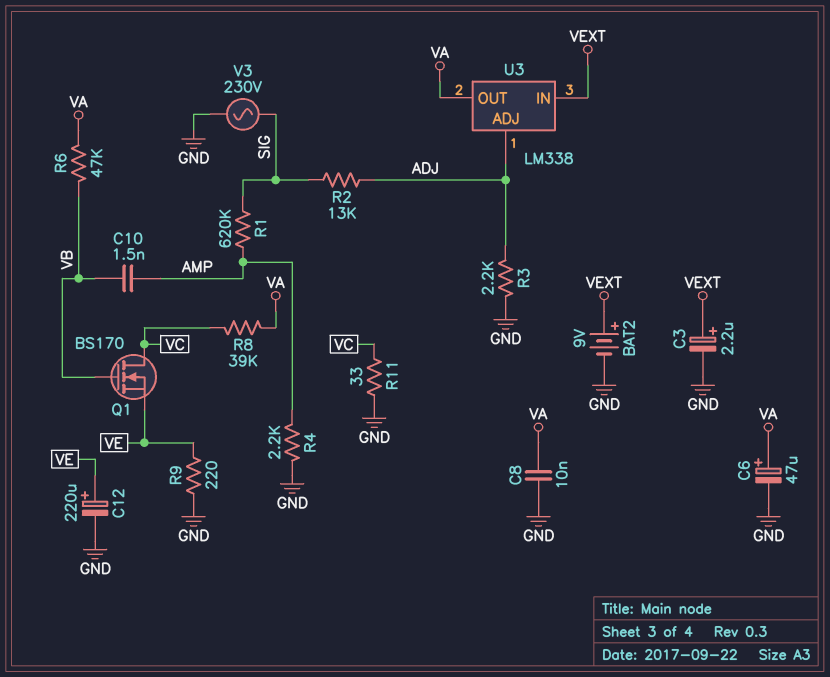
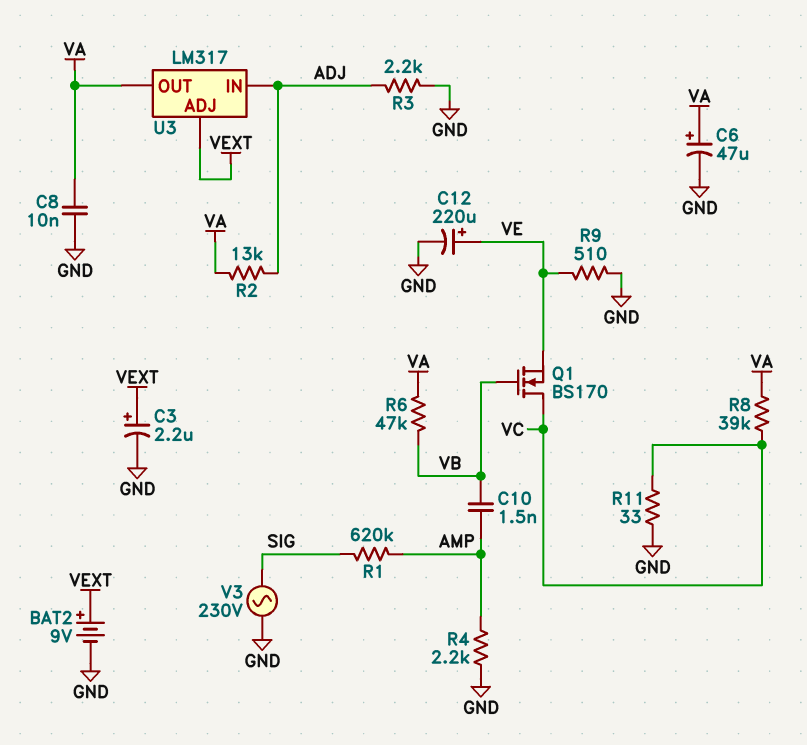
R2: 13k (ADJ, SIG) -> 13k (ADJ, VA)
R9: 220 (GND, VE) -> 510 (GND, VE)
U3: LM338 -> LM317
U3 pin ADJ: ADJ -> VEXT
U3 pin IN: VEXT -> ADJ

